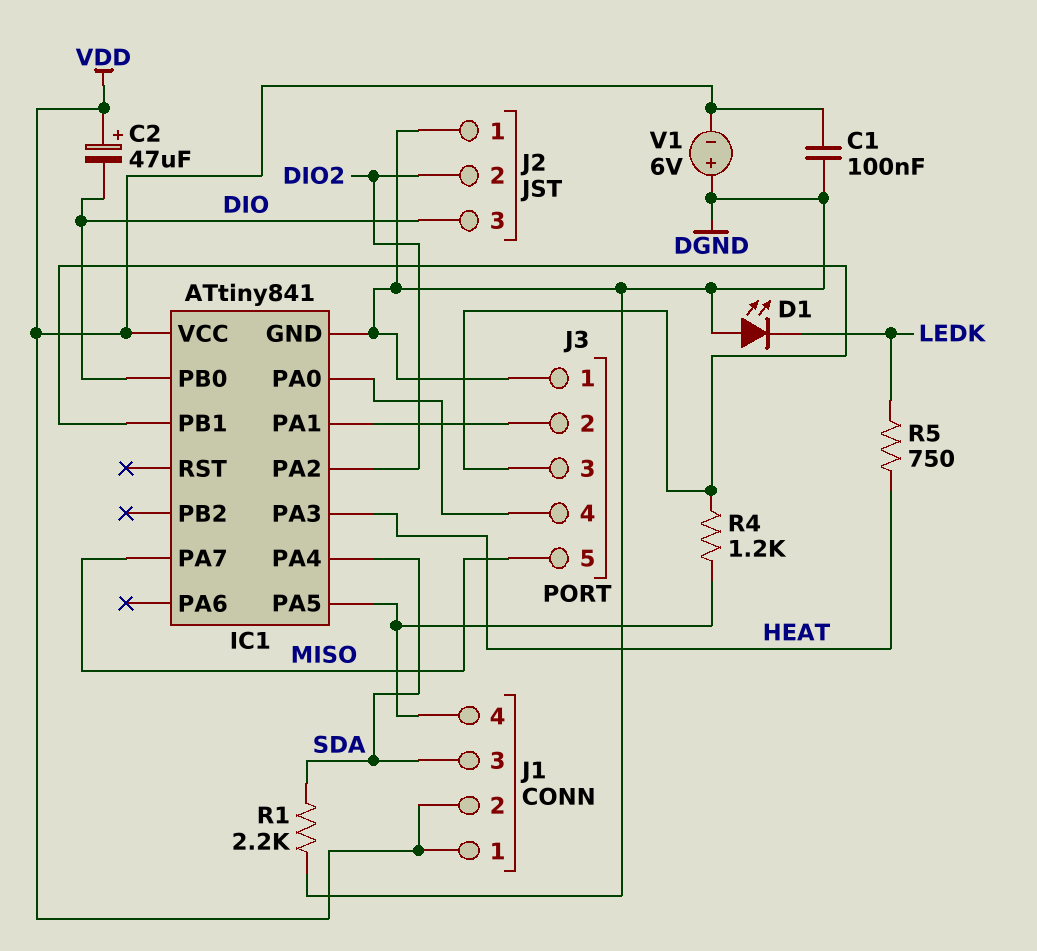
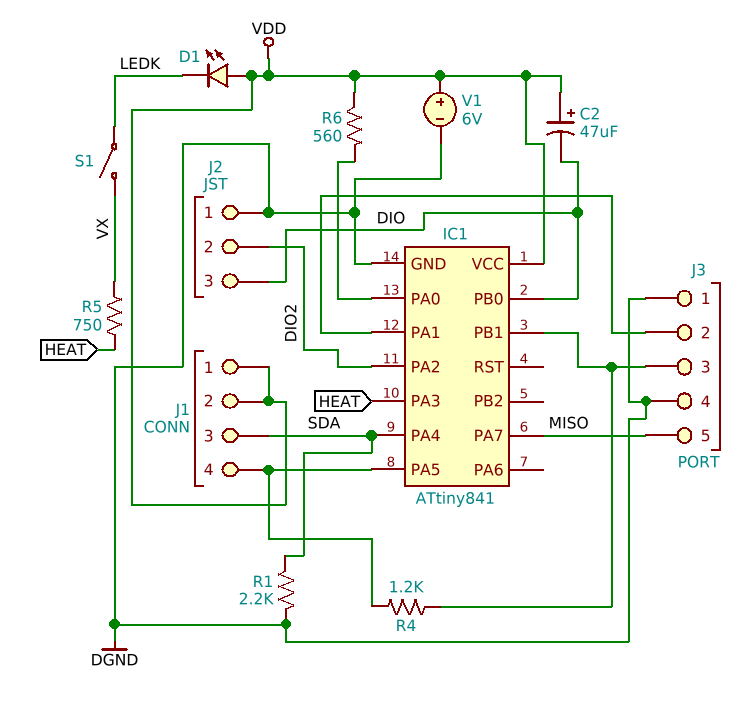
C1: 100nF (DGND, VDD) -> none
D1: LED (A DGND, K LEDK) -> LED (A VDD, K LEDK)
J3 pin 4: IC1/PA0 -> DGND
R5: 750 (HEAT, LEDK) -> 750 (HEAT, VX)
R6: none -> 560 (IC1/PA0, VDD)
S1: none -> switch (LEDK, VX)
V1: 6V (plus DGND, minus VDD) -> 6V (plus VDD, minus DGND)

